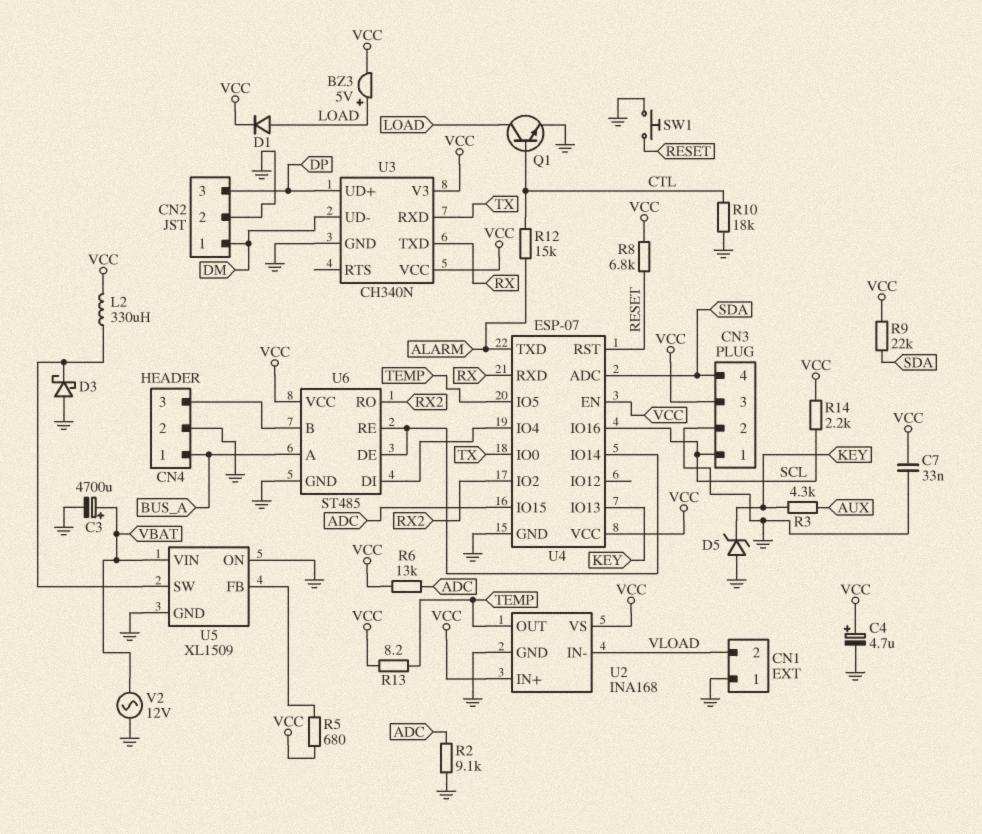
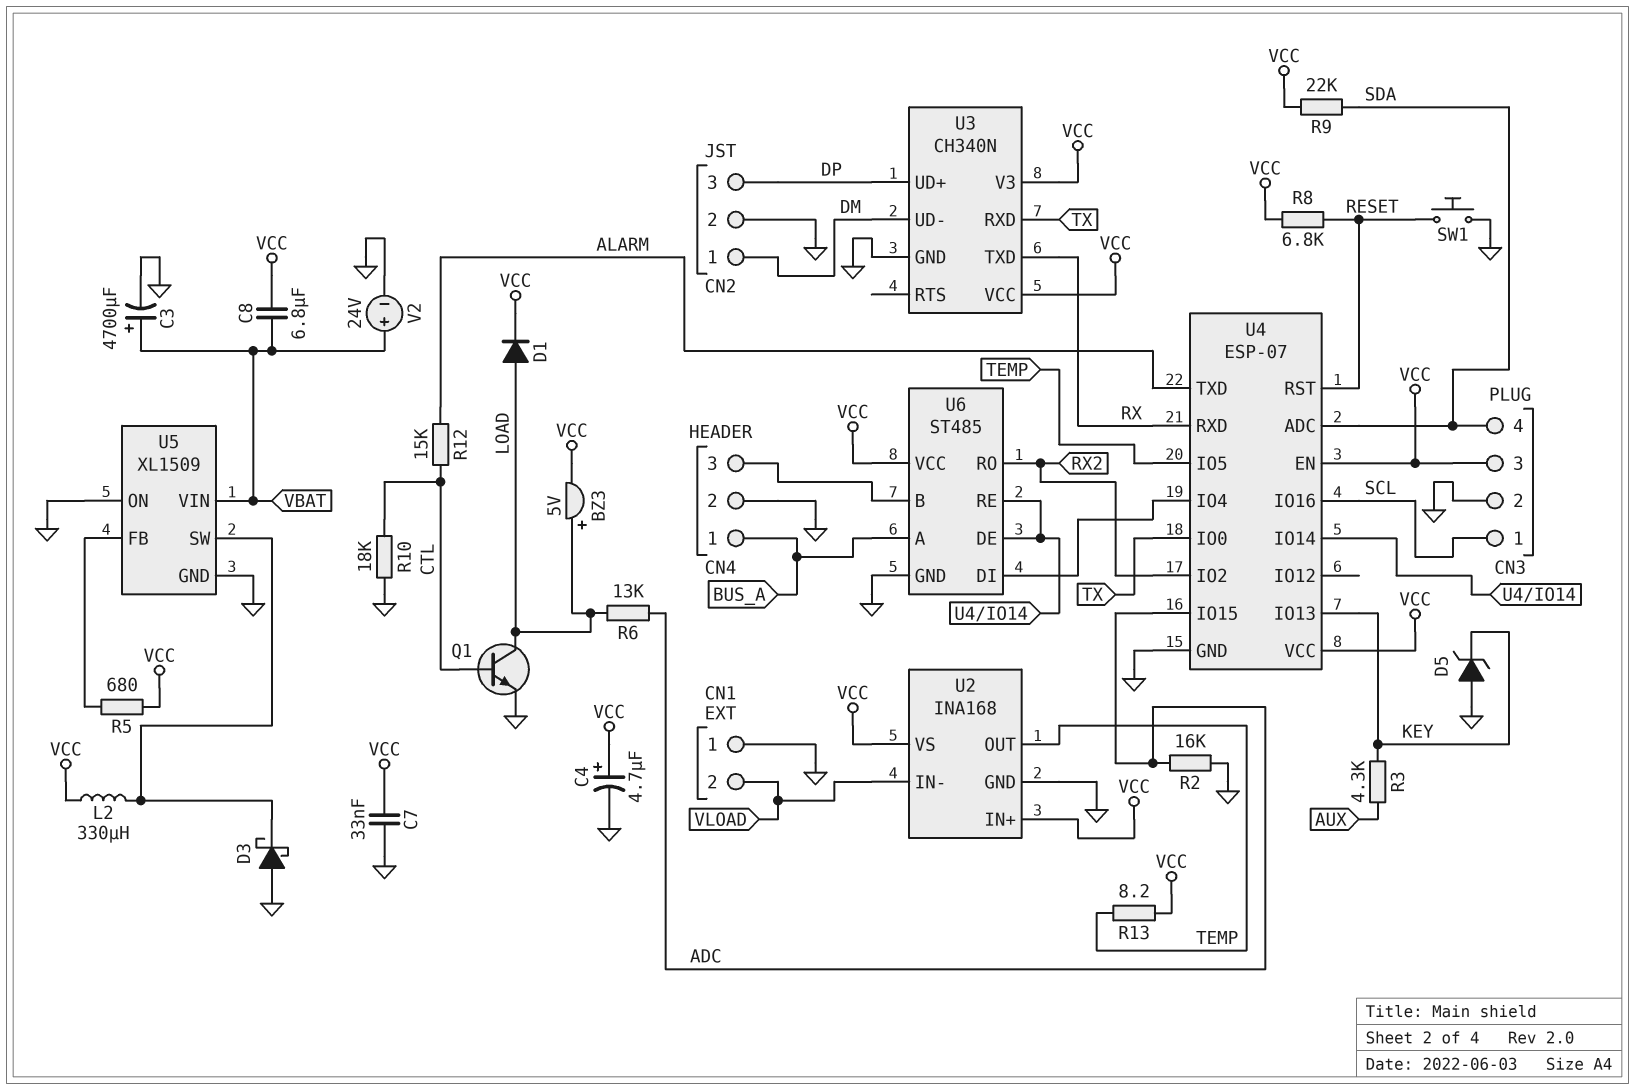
C8: none -> 6.8uF (VBAT, VCC)
R2: 9.1k (ADC, GND) -> 16k (ADC, GND)
R6: 13k (ADC, VCC) -> 13k (ADC, LOAD)
R14: 2.2k (SCL, VCC) -> none
V2: AC 12V (GND, VBAT) -> 24V (plus VBAT, minus GND)

